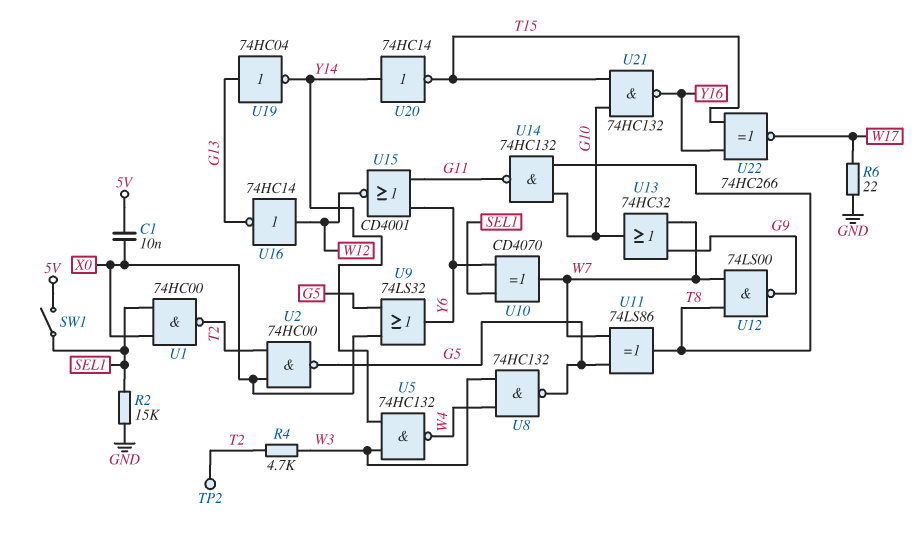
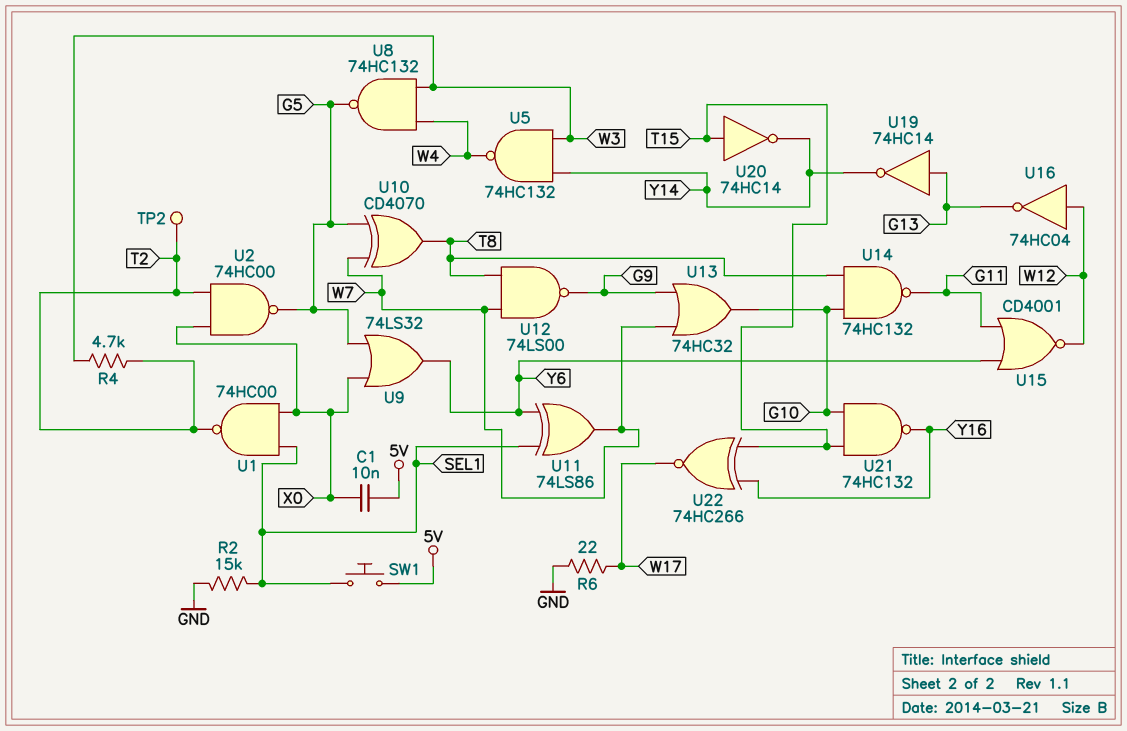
SW1: switch (5V, SEL1) -> button (5V, SEL1)
U10: XOR CD4070 (in SEL1, in Y6, out W7) -> XOR CD4070 (in G5, in W7, out T8)
U11: XOR 74LS86 (in G5, in W7, out T8) -> XOR 74LS86 (in SEL1, in Y6, out W7)
U16: NOT 74HC14 (in W12, out G13) -> NOT 74HC04 (in W12, out G13)
U19: NOT 74HC04 (in G13, out Y14) -> NOT 74HC14 (in G13, out Y14)
U20: NOT 74HC14 (in Y14, out T15) -> NOT 74HC14 (in T15, out Y14)

